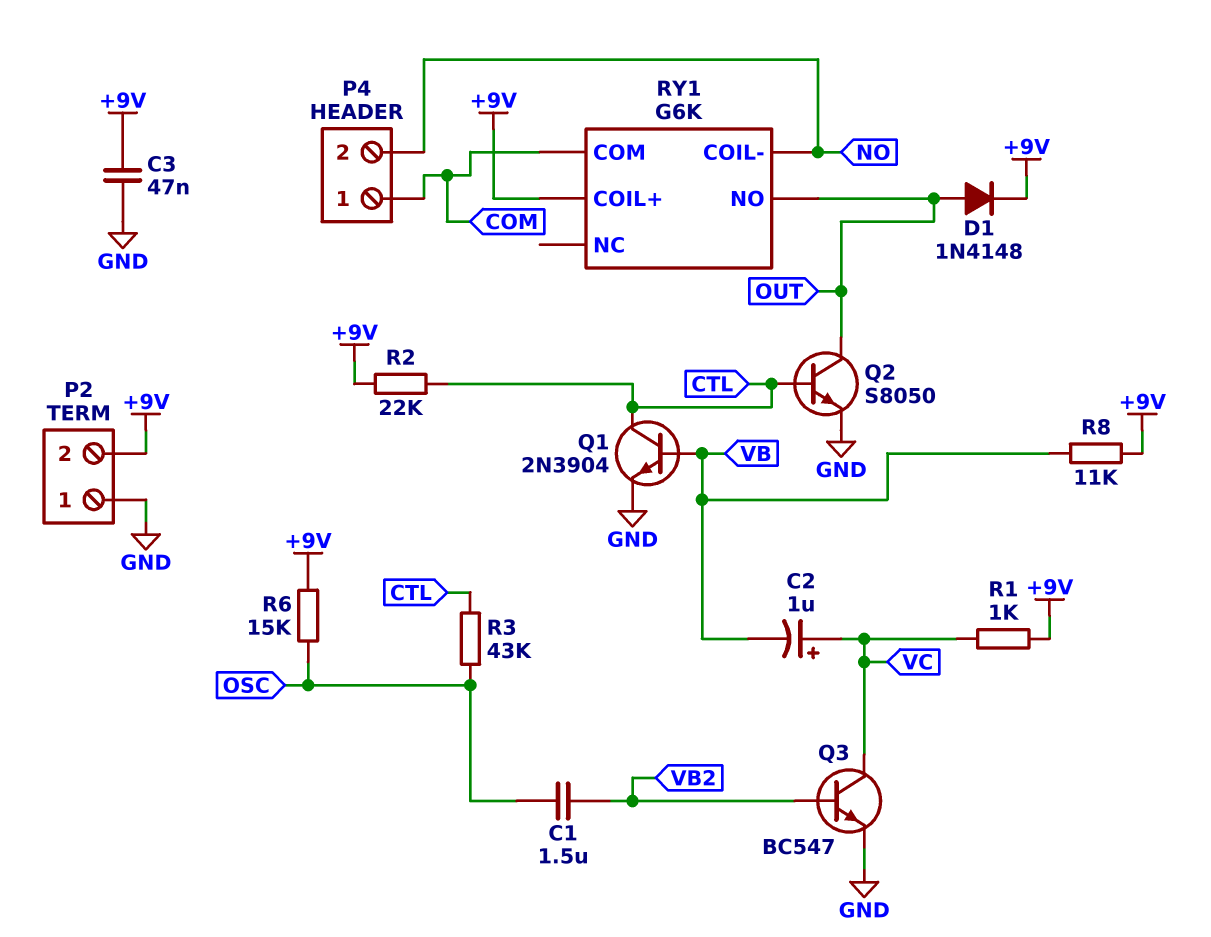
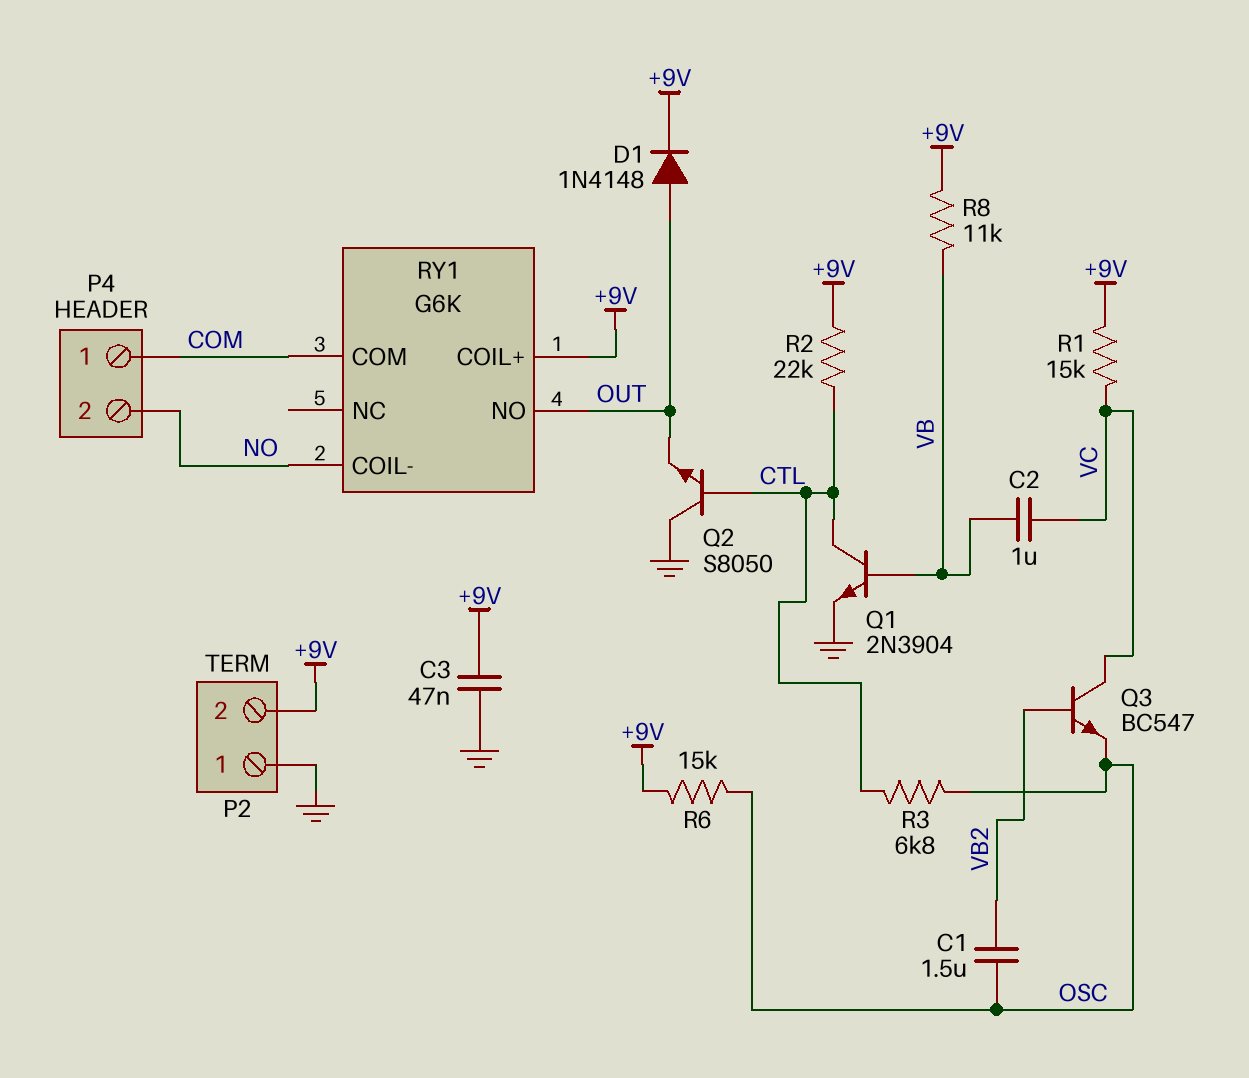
C2: 1uF (plus VC, minus VB) -> 1uF (VB, VC)
Q2: NPN S8050 (B CTL, C OUT, E GND) -> NPN S8050 (B CTL, C GND, E OUT)
Q3: NPN BC547 (B VB2, C VC, E GND) -> NPN BC547 (B VB2, C VC, E OSC)
R1: 1k (+9V, VC) -> 15k (+9V, VC)
R3: 43k (CTL, OSC) -> 6.8k (CTL, OSC)

